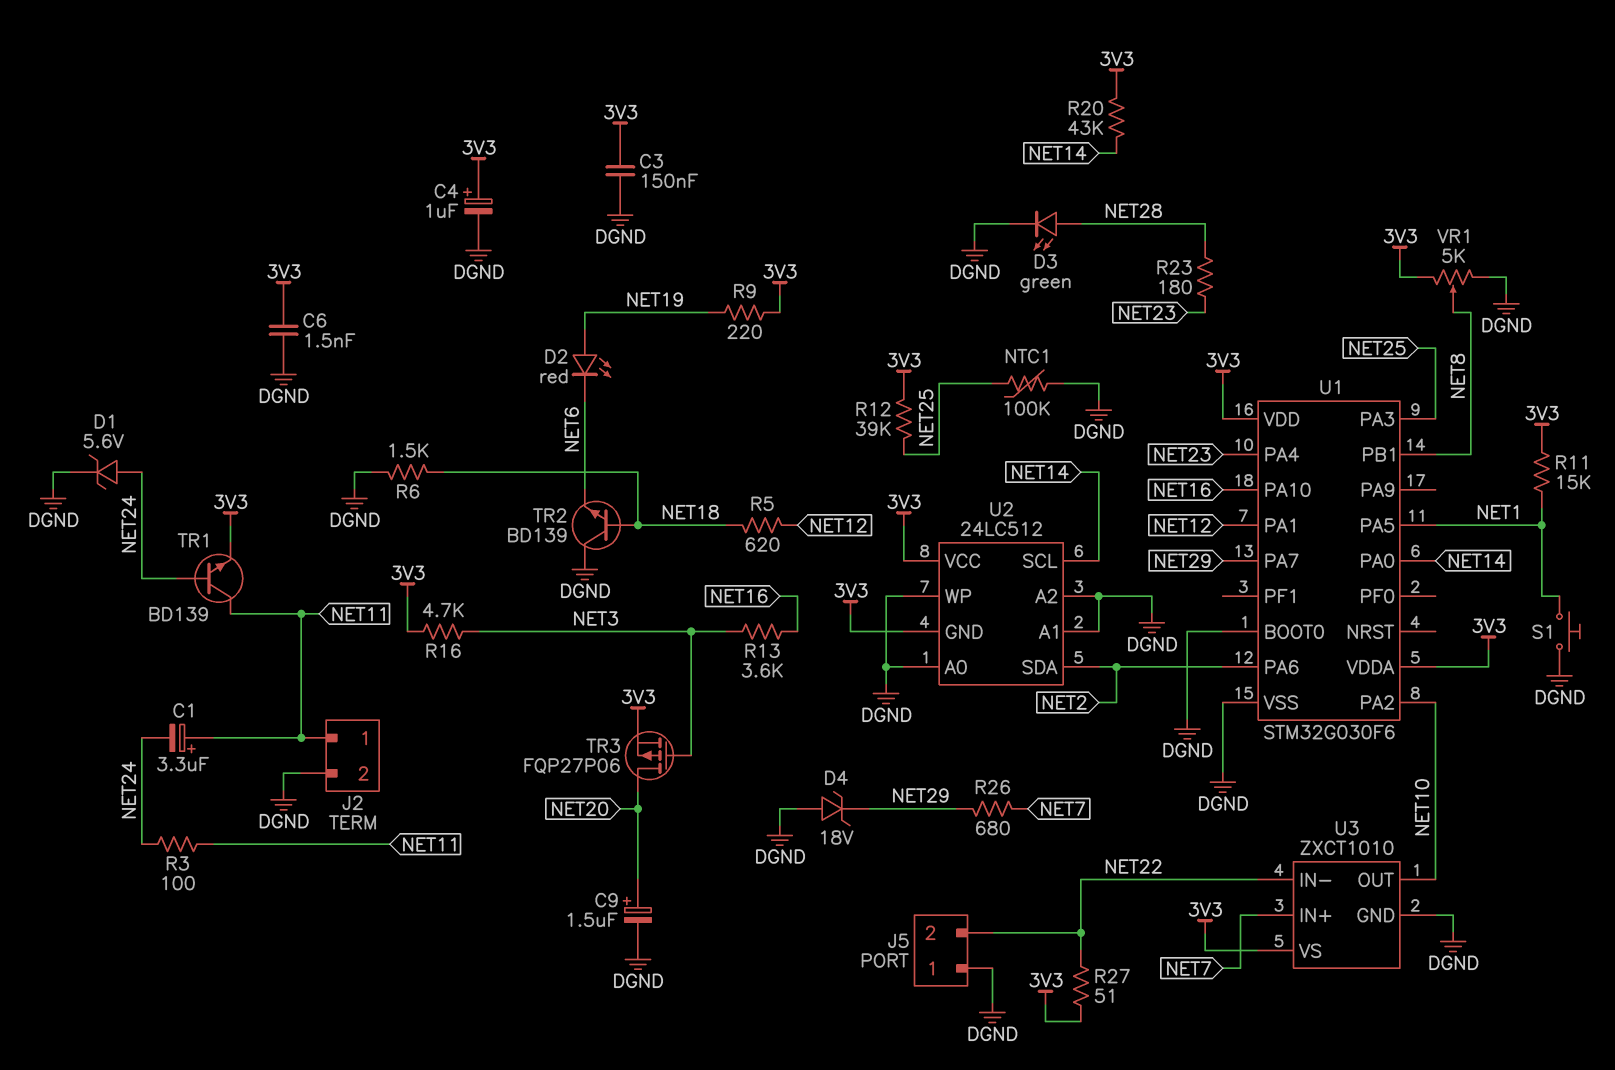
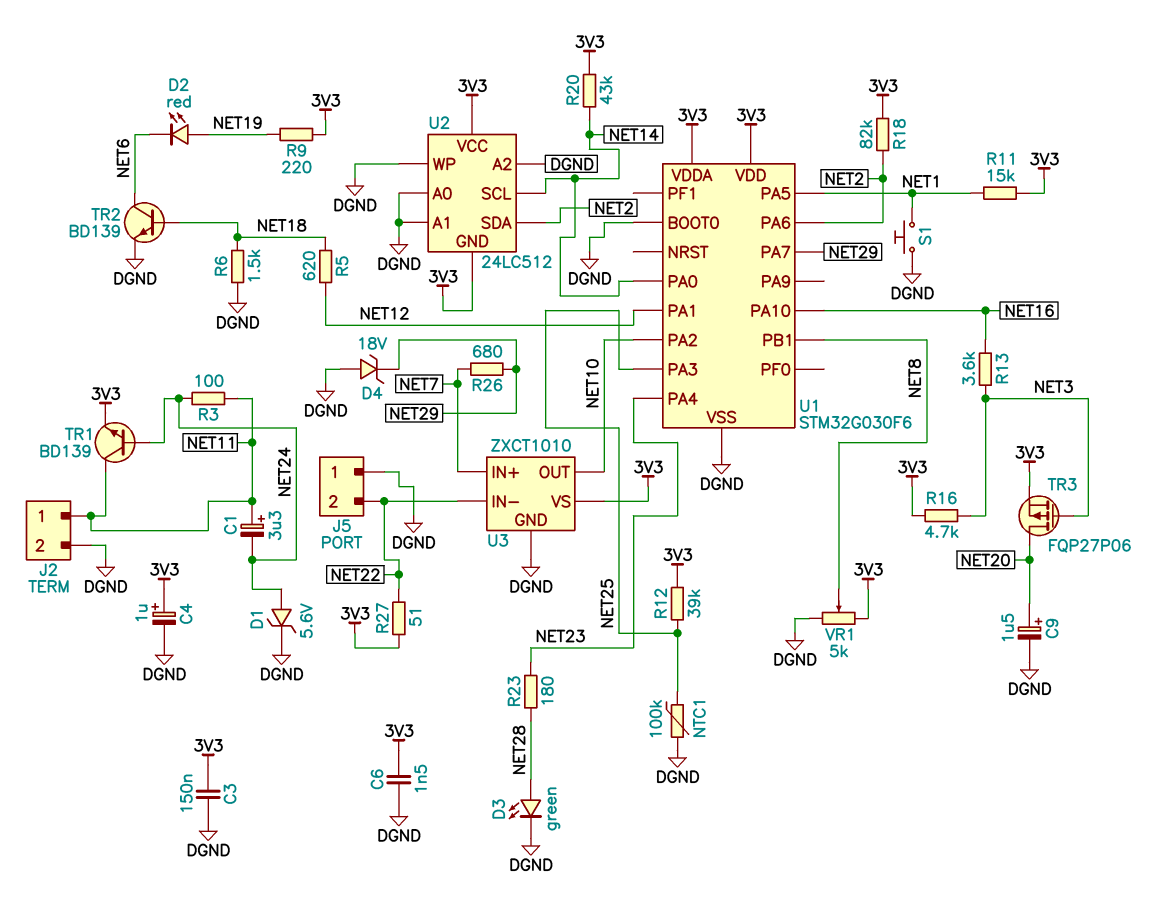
R18: none -> 82k (3V3, NET2)
TR2: NPN BD139 (B NET18, C DGND, E NET6) -> NPN BD139 (B NET18, C NET6, E DGND)

